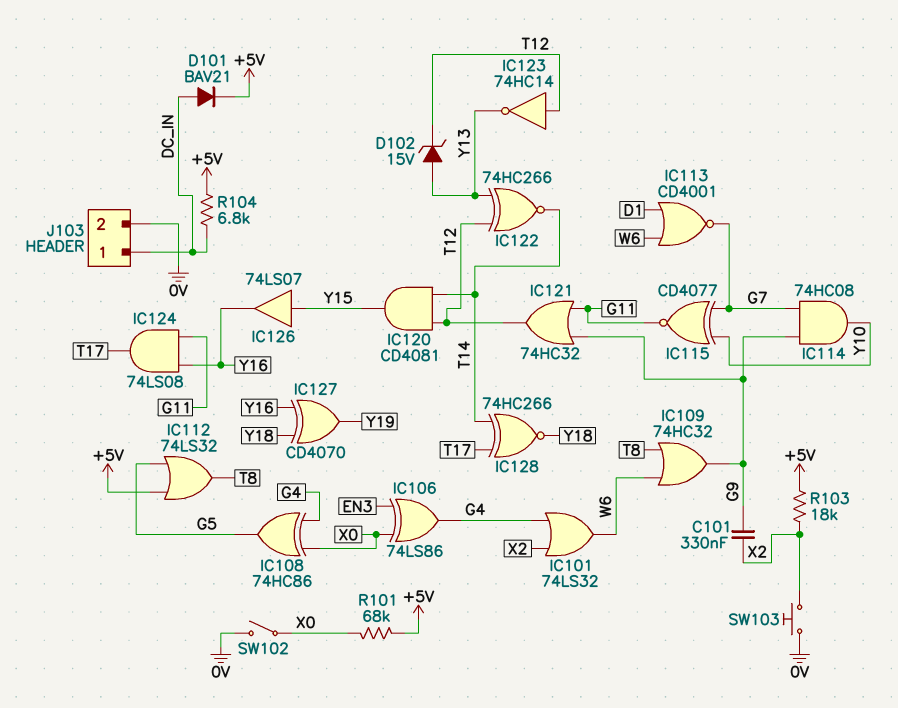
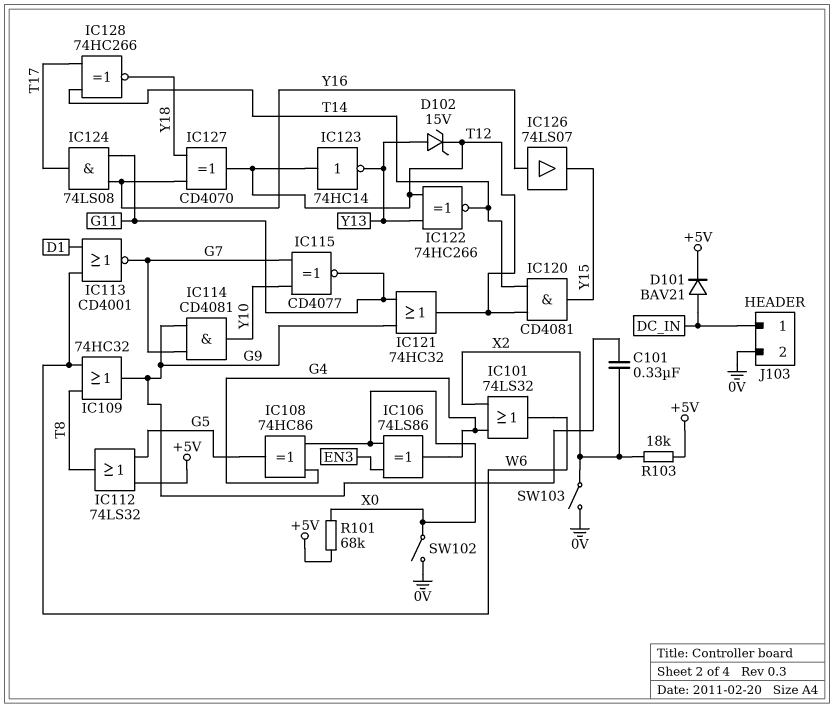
IC114: AND 74HC08 (in G7, in G9, out Y10) -> AND CD4081 (in G7, in G9, out Y10)
IC126: buffer 74LS07 (in Y15, out Y16) -> buffer 74LS07 (in Y16, out Y15)
IC127: XOR CD4070 (in Y16, in Y18, out Y19) -> XOR CD4070 (in Y16, in Y18, out T12)
R104: 6.8k (+5V, DC_IN) -> none
SW103: button (0V, X2) -> switch (0V, X2)

